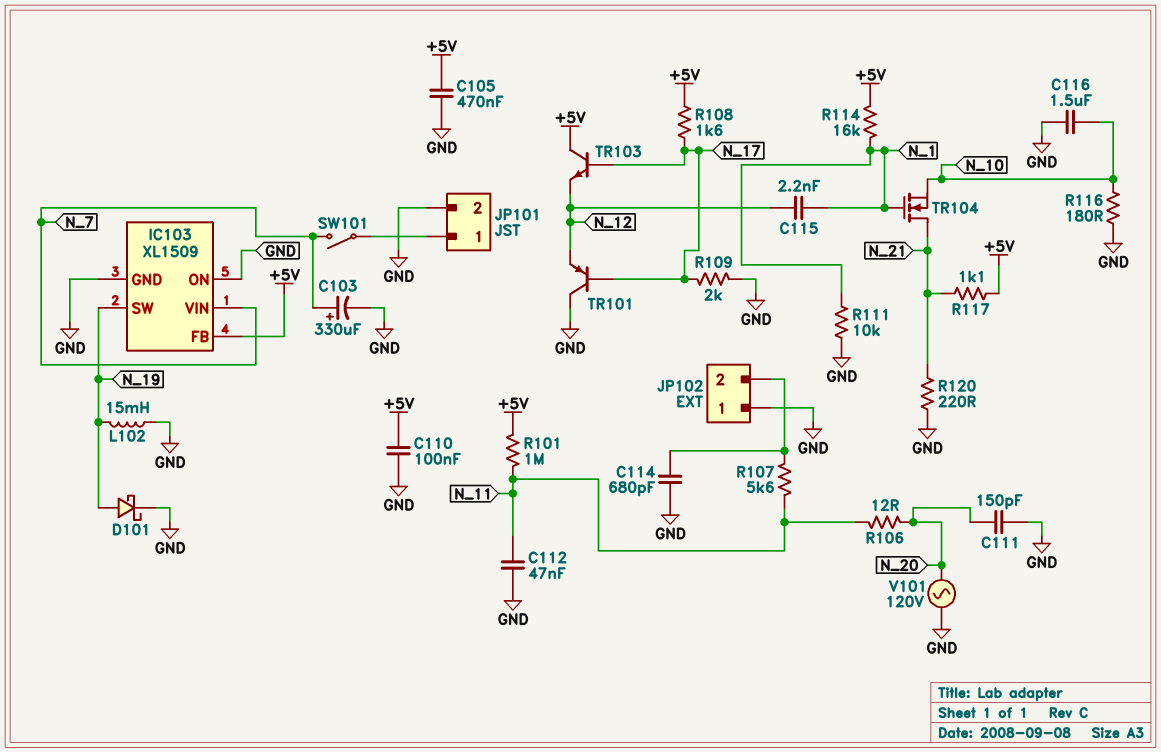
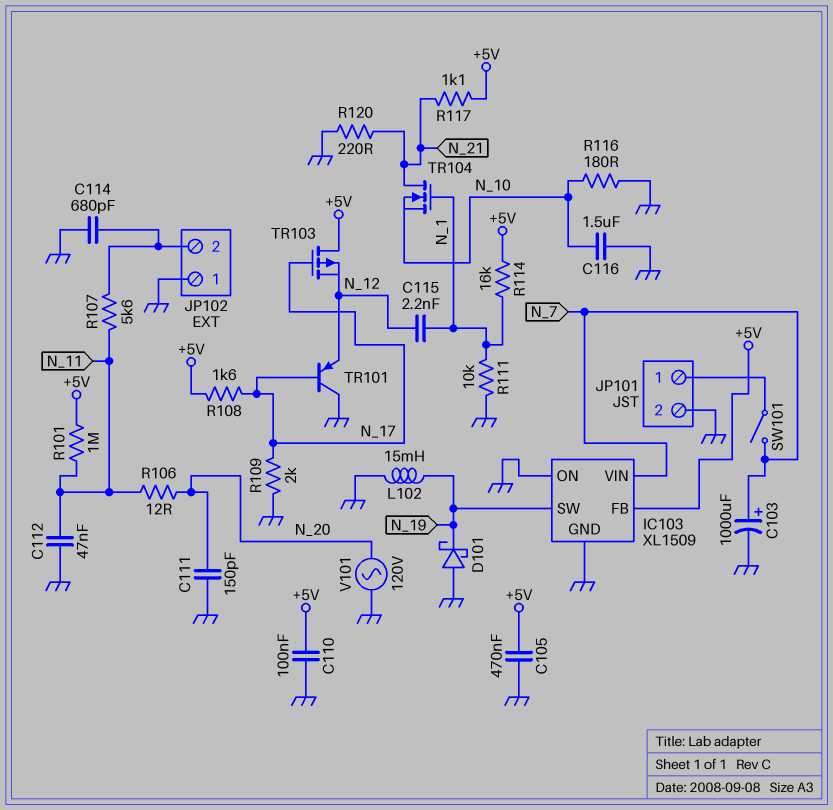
C103: 330uF (plus N_7, minus GND) -> 1000uF (plus N_7, minus GND)
D101: schottky (A N_19, K GND) -> schottky (A GND, K N_19)
TR103: NPN (B N_17, C +5V, E N_12) -> PMOS (G N_17, D +5V, S N_12)

